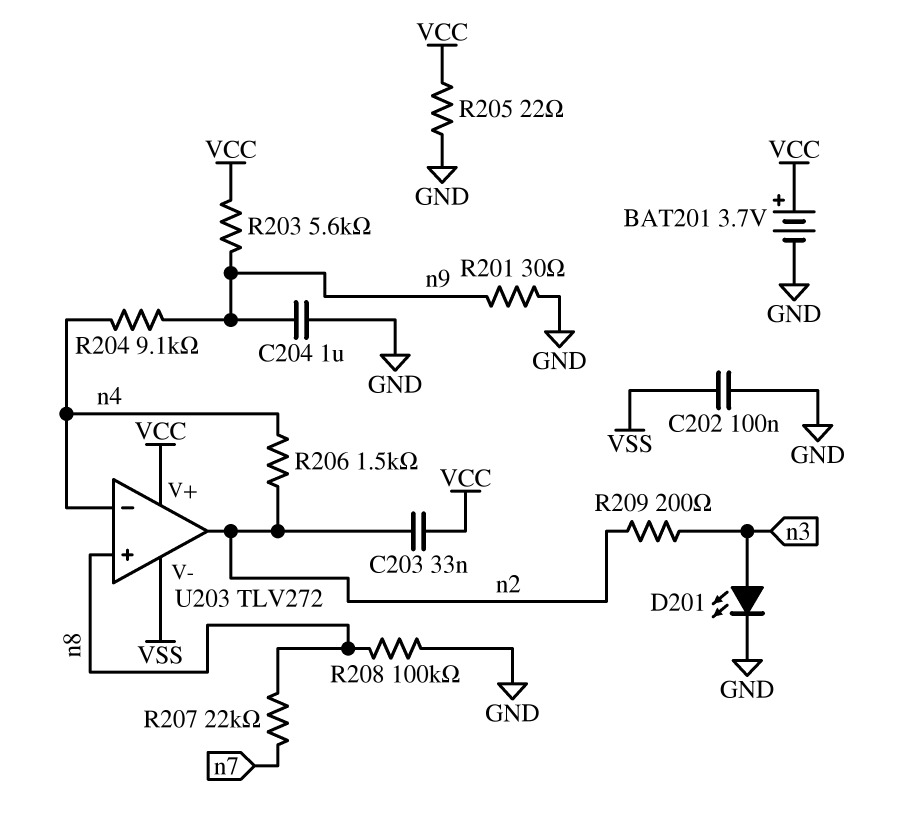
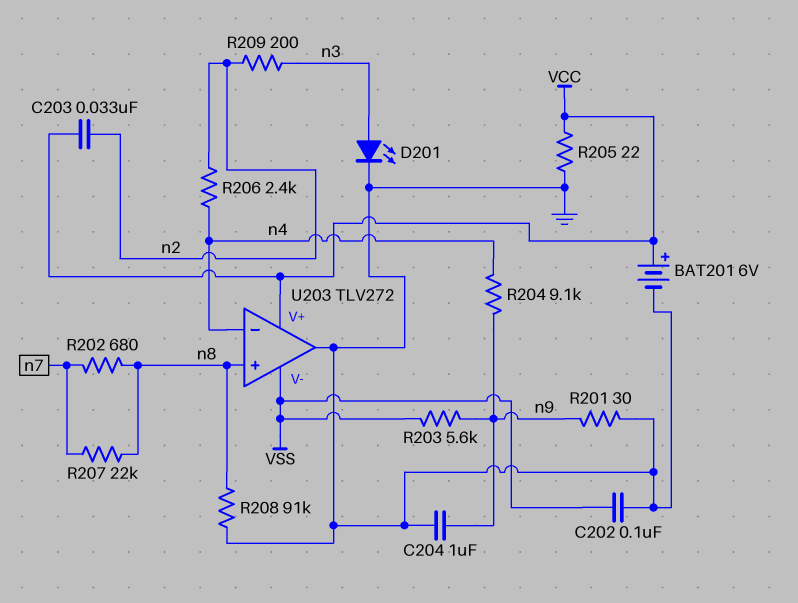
BAT201: 3.7V (plus VCC, minus GND) -> 6V (plus VCC, minus GND)
R202: none -> 680 (n7, n8)
R203: 5.6k (VCC, n9) -> 5.6k (VSS, n9)
R206: 1.5k (n2, n4) -> 2.4k (n2, n4)
R208: 100k (GND, n8) -> 91k (GND, n8)
U203 pin out: n2 -> GND

